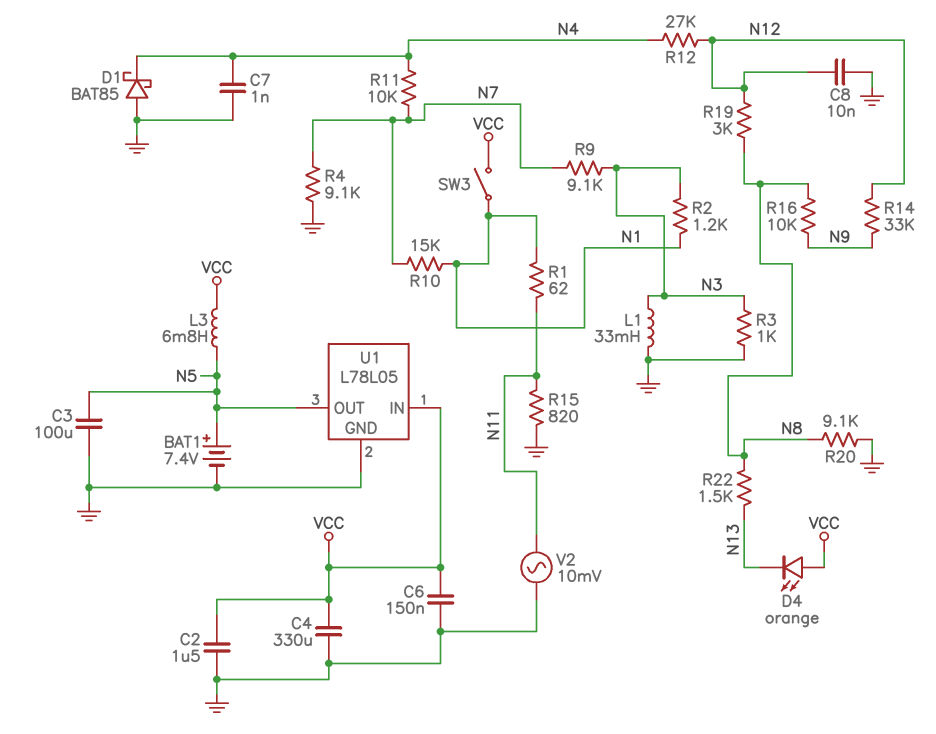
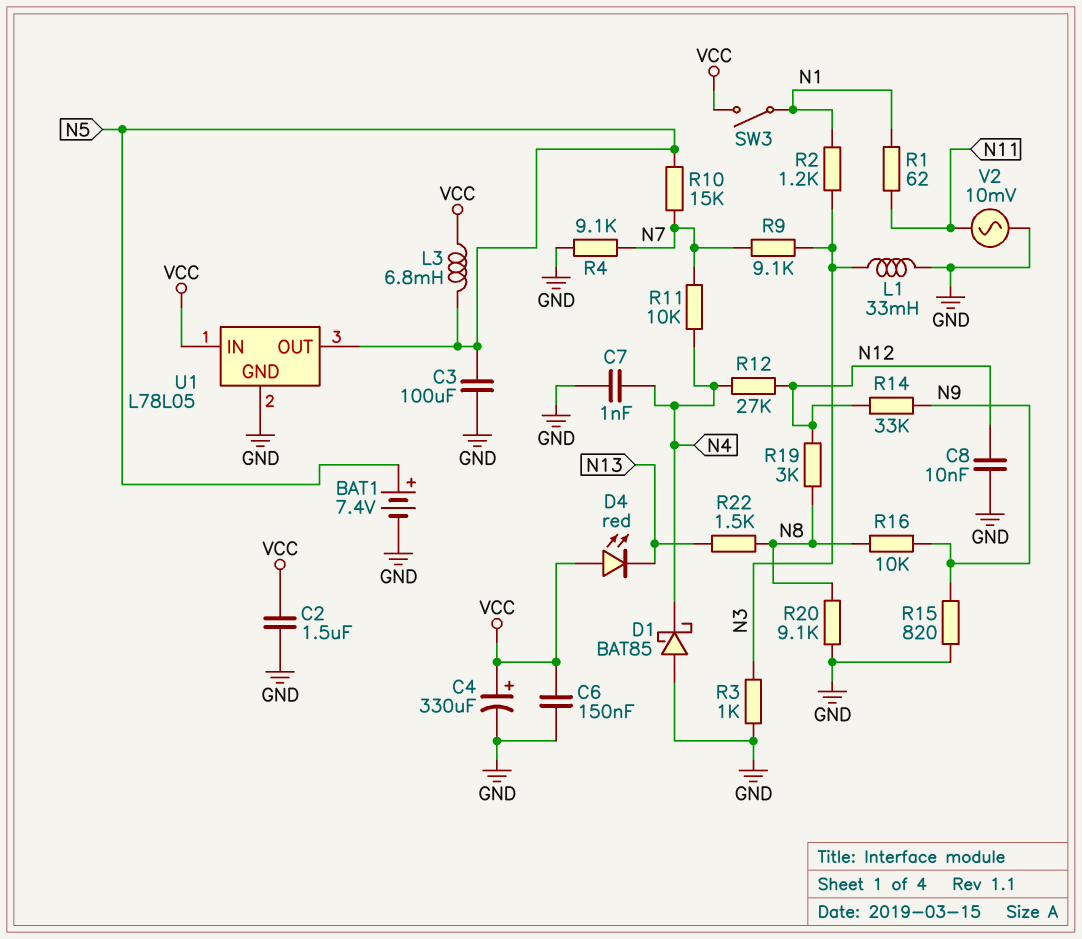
C4: 330uF (GND, VCC) -> 330uF (plus VCC, minus GND)
D4: LED orange (A VCC, K N13) -> LED red (A VCC, K N13)
R10: 15k (N1, N7) -> 15k (N5, N7)
R15: 820 (GND, N11) -> 820 (GND, N9)

